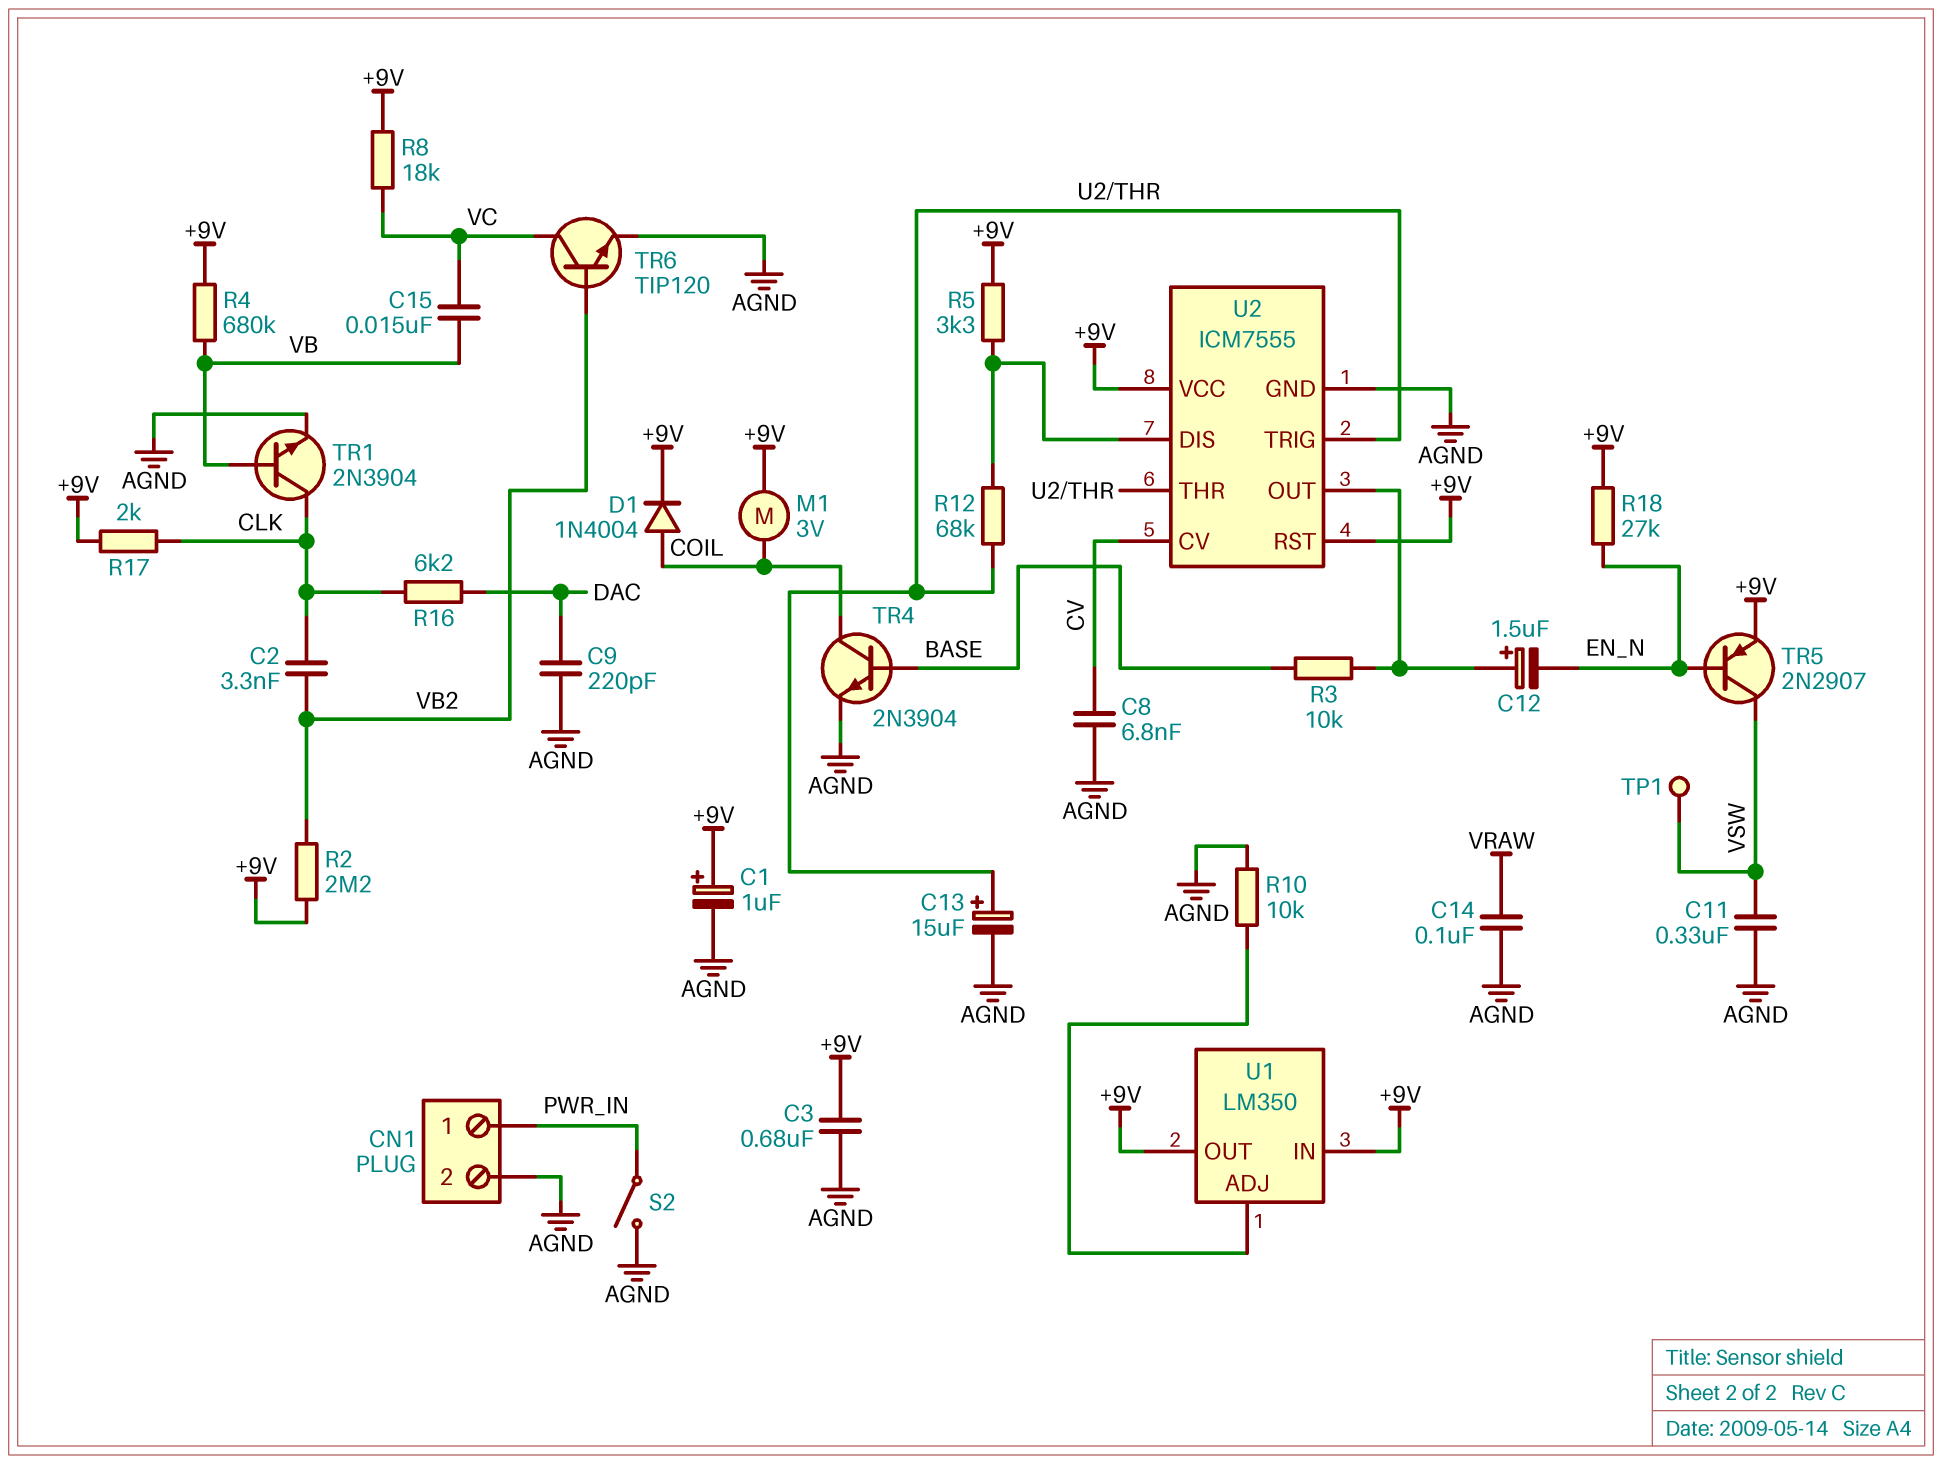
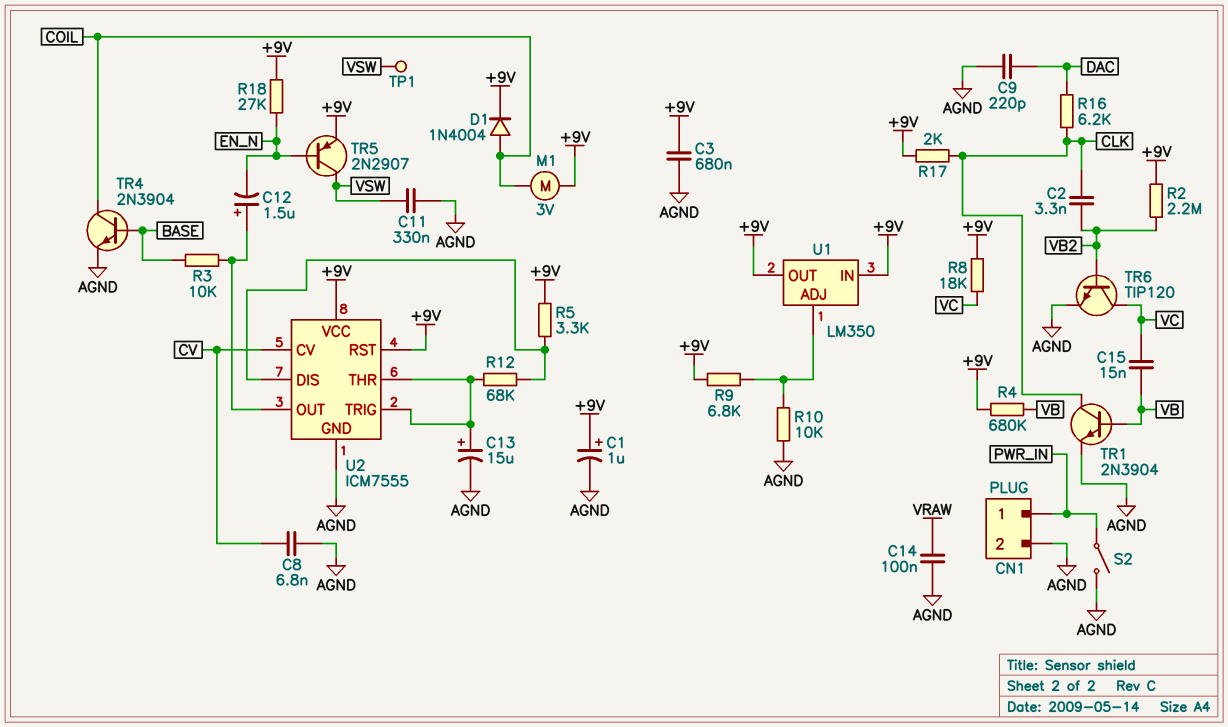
R9: none -> 6.8k (+9V, U1/ADJ)

